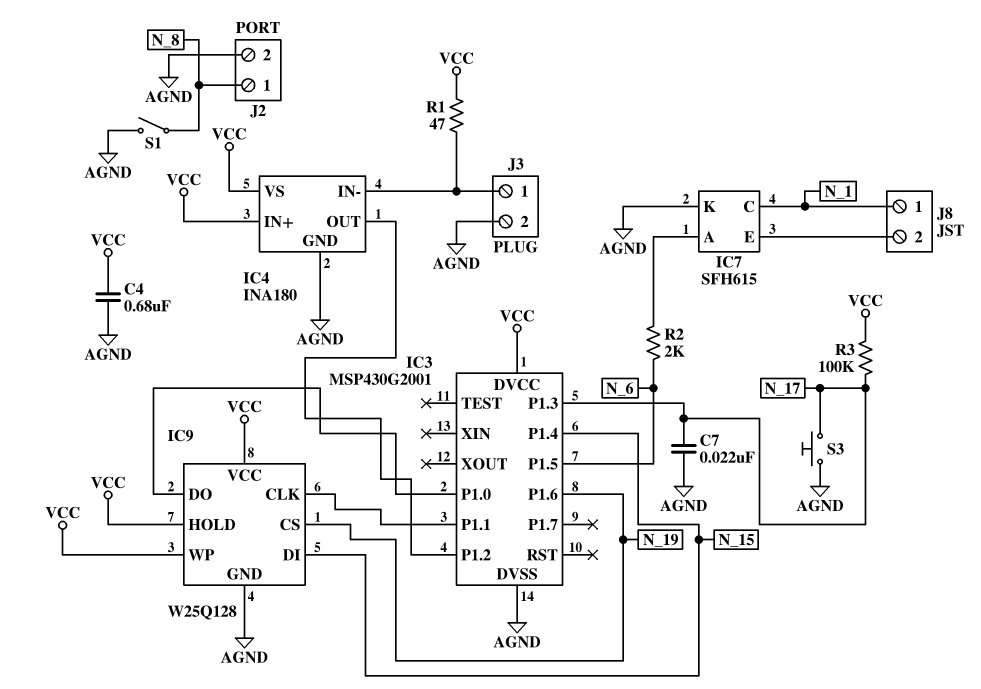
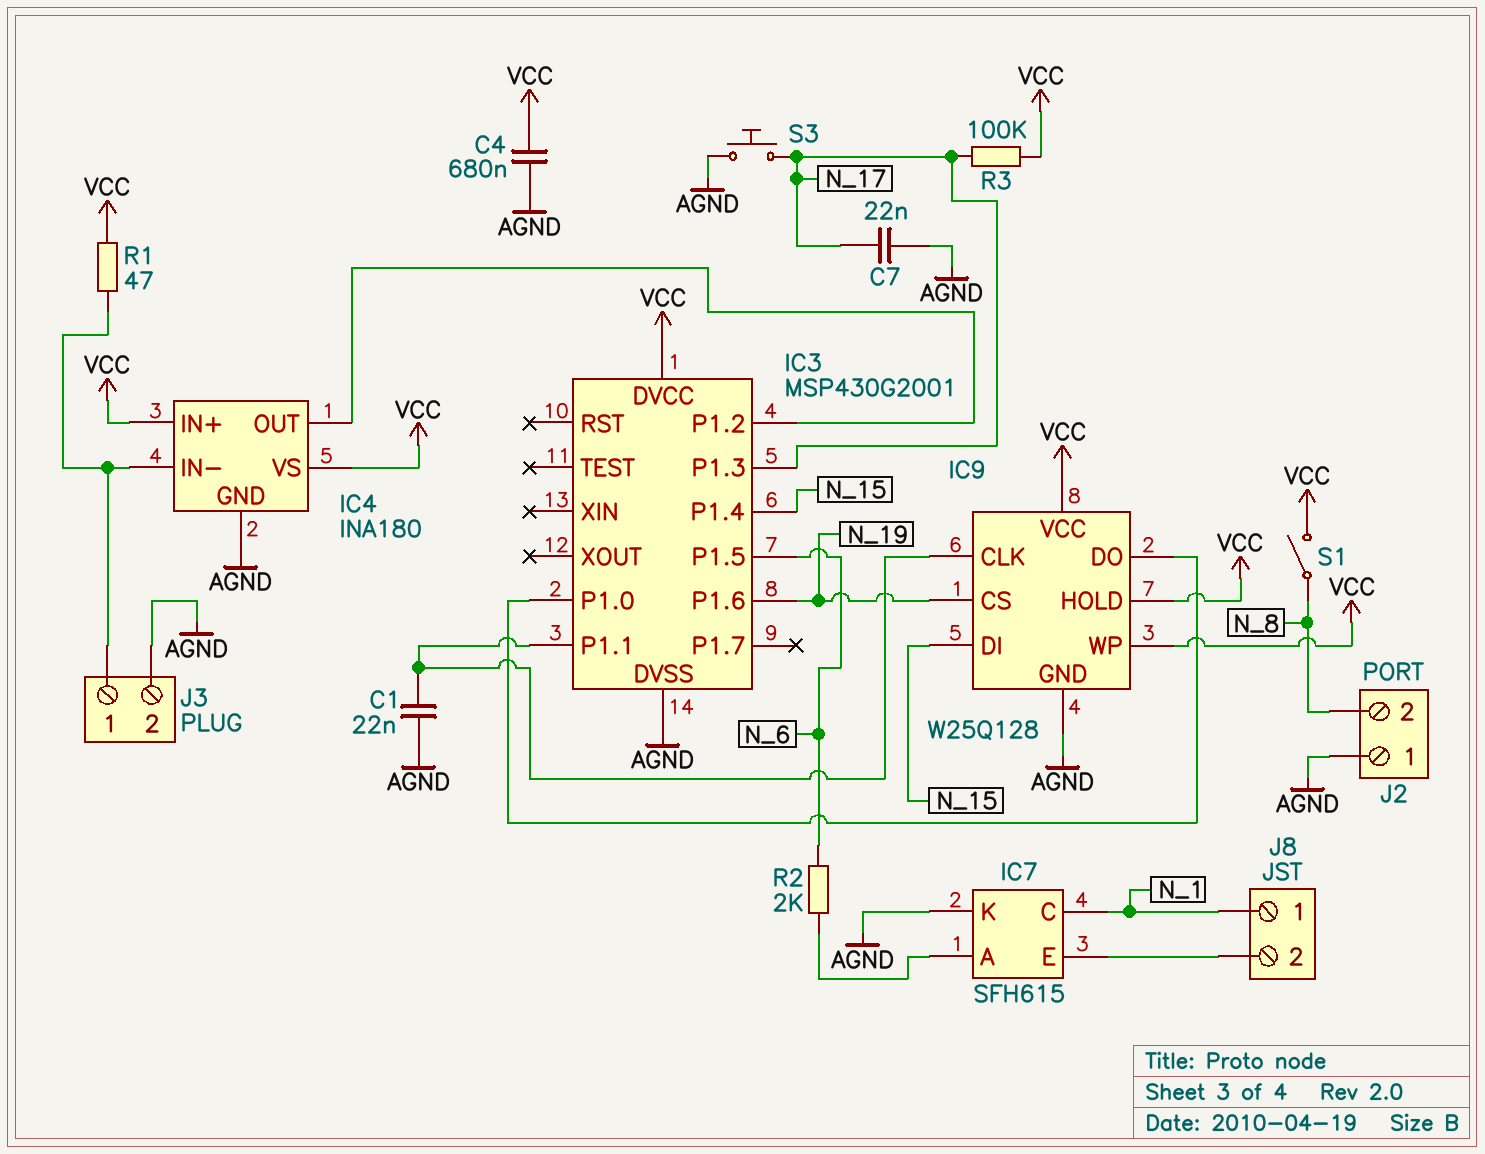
C1: none -> 22nF (AGND, IC3/P1.1)
J2 pin 1: N_8 -> AGND
J2 pin 2: AGND -> N_8
S1: switch (AGND, N_8) -> switch (N_8, VCC)

